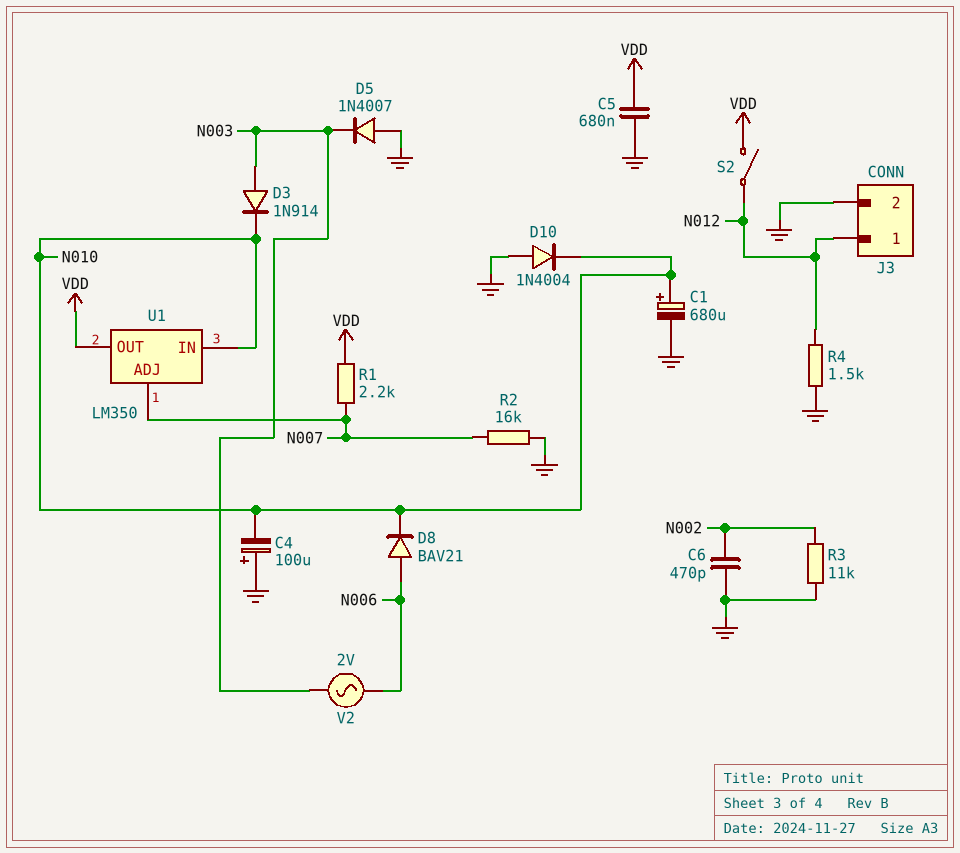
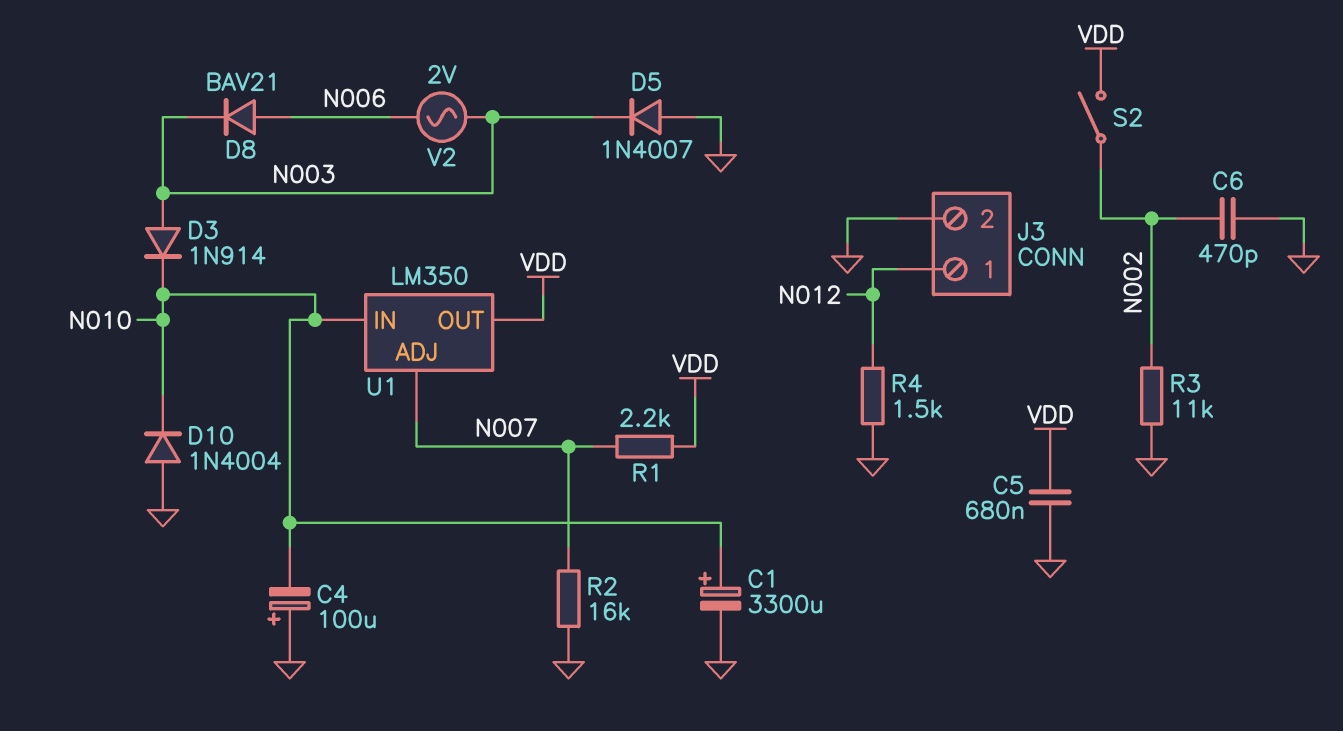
C1: 680uF (plus N010, minus GND) -> 3300uF (plus N010, minus GND)
D8: diode BAV21 (A N006, K N010) -> diode BAV21 (A N006, K N003)
S2: switch (N012, VDD) -> switch (N002, VDD)

